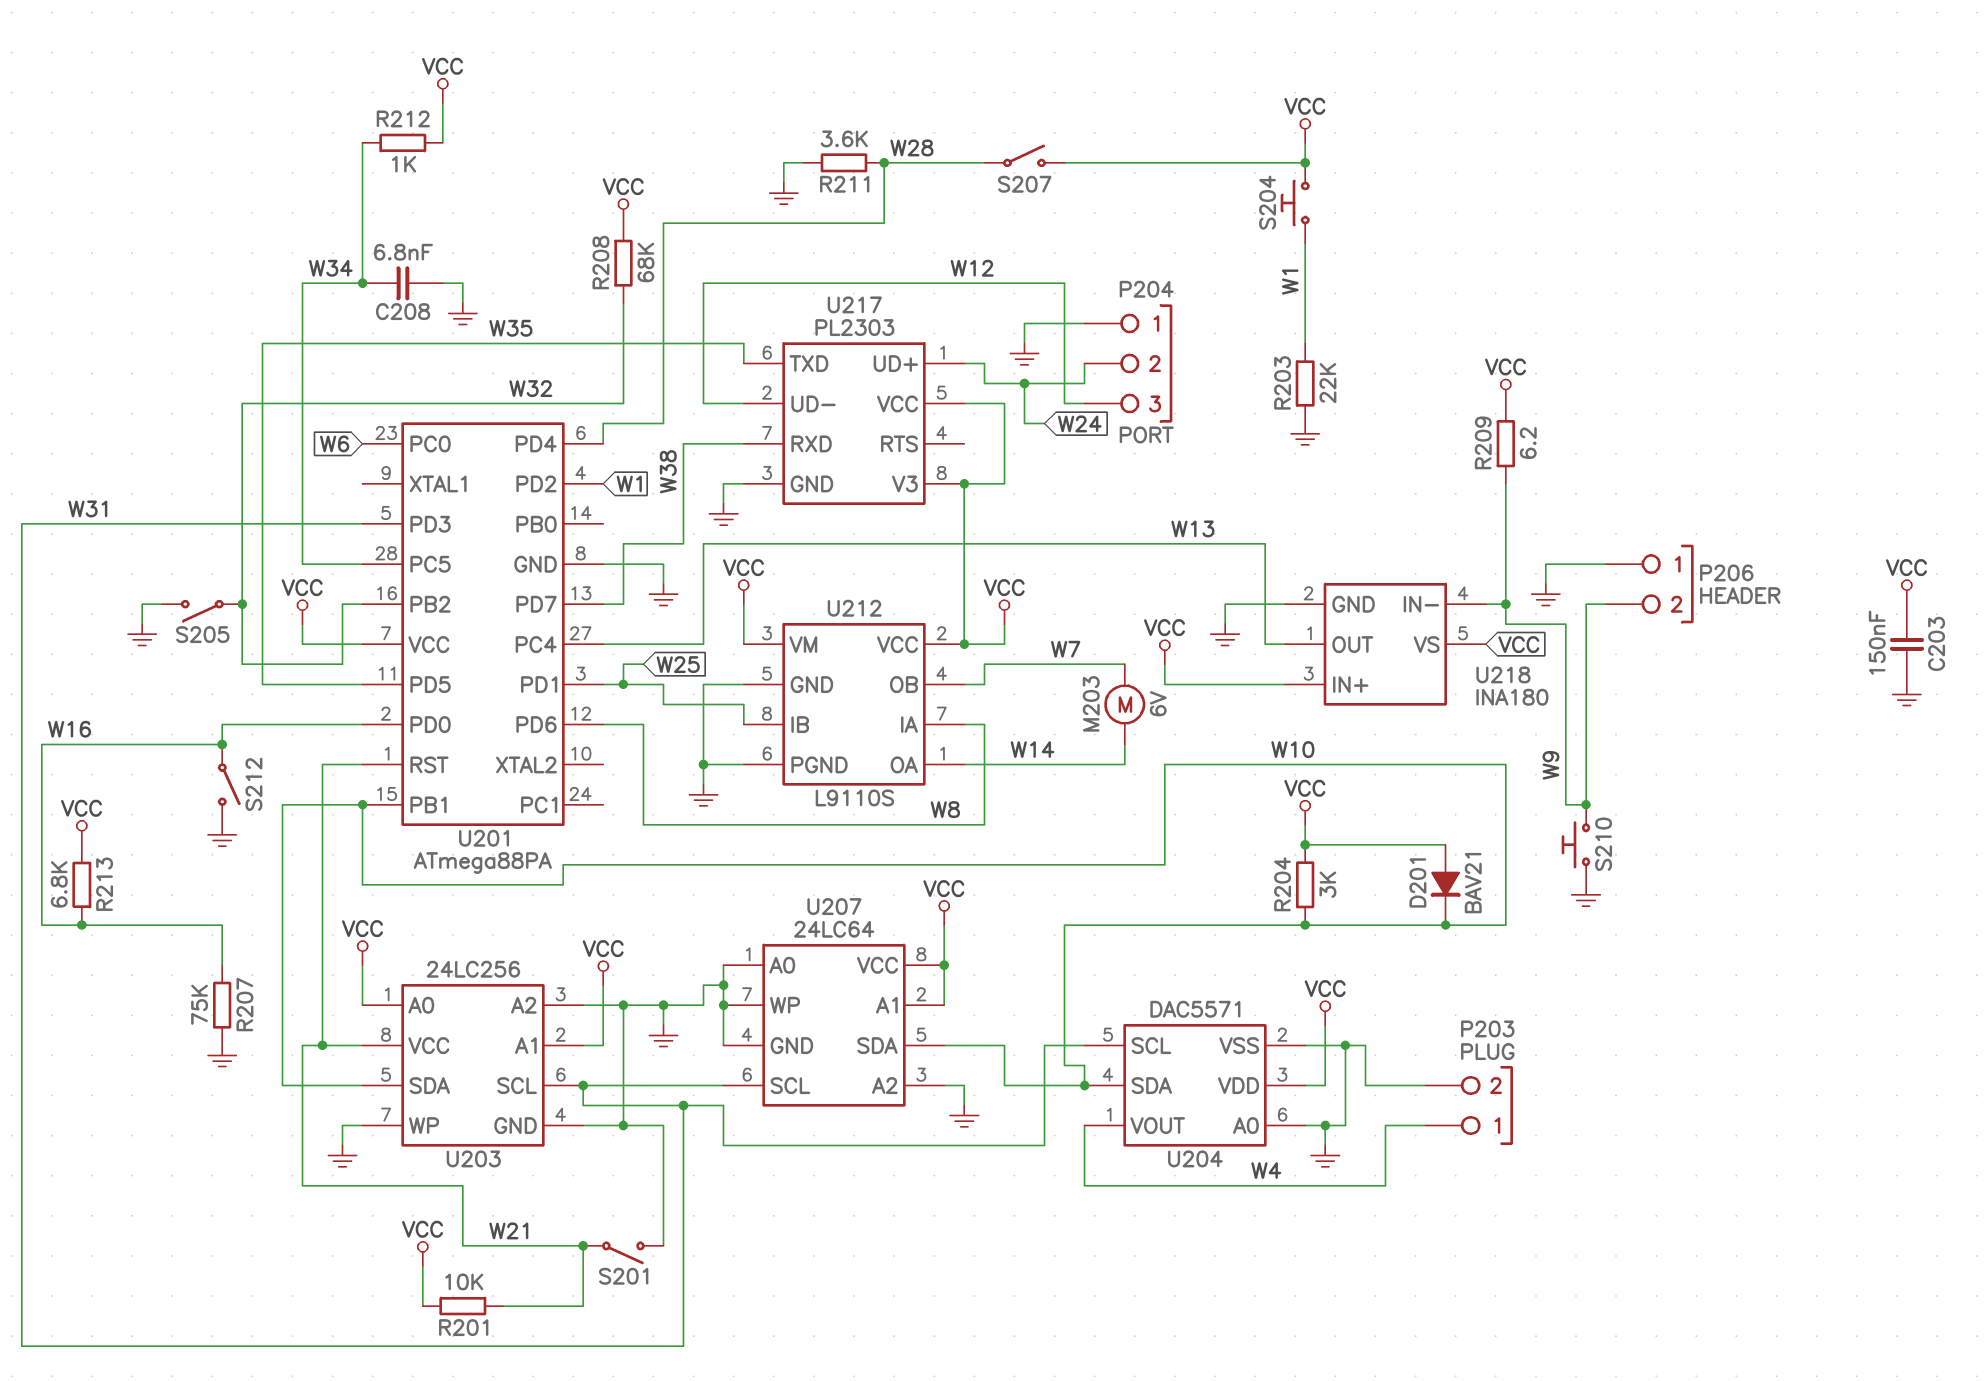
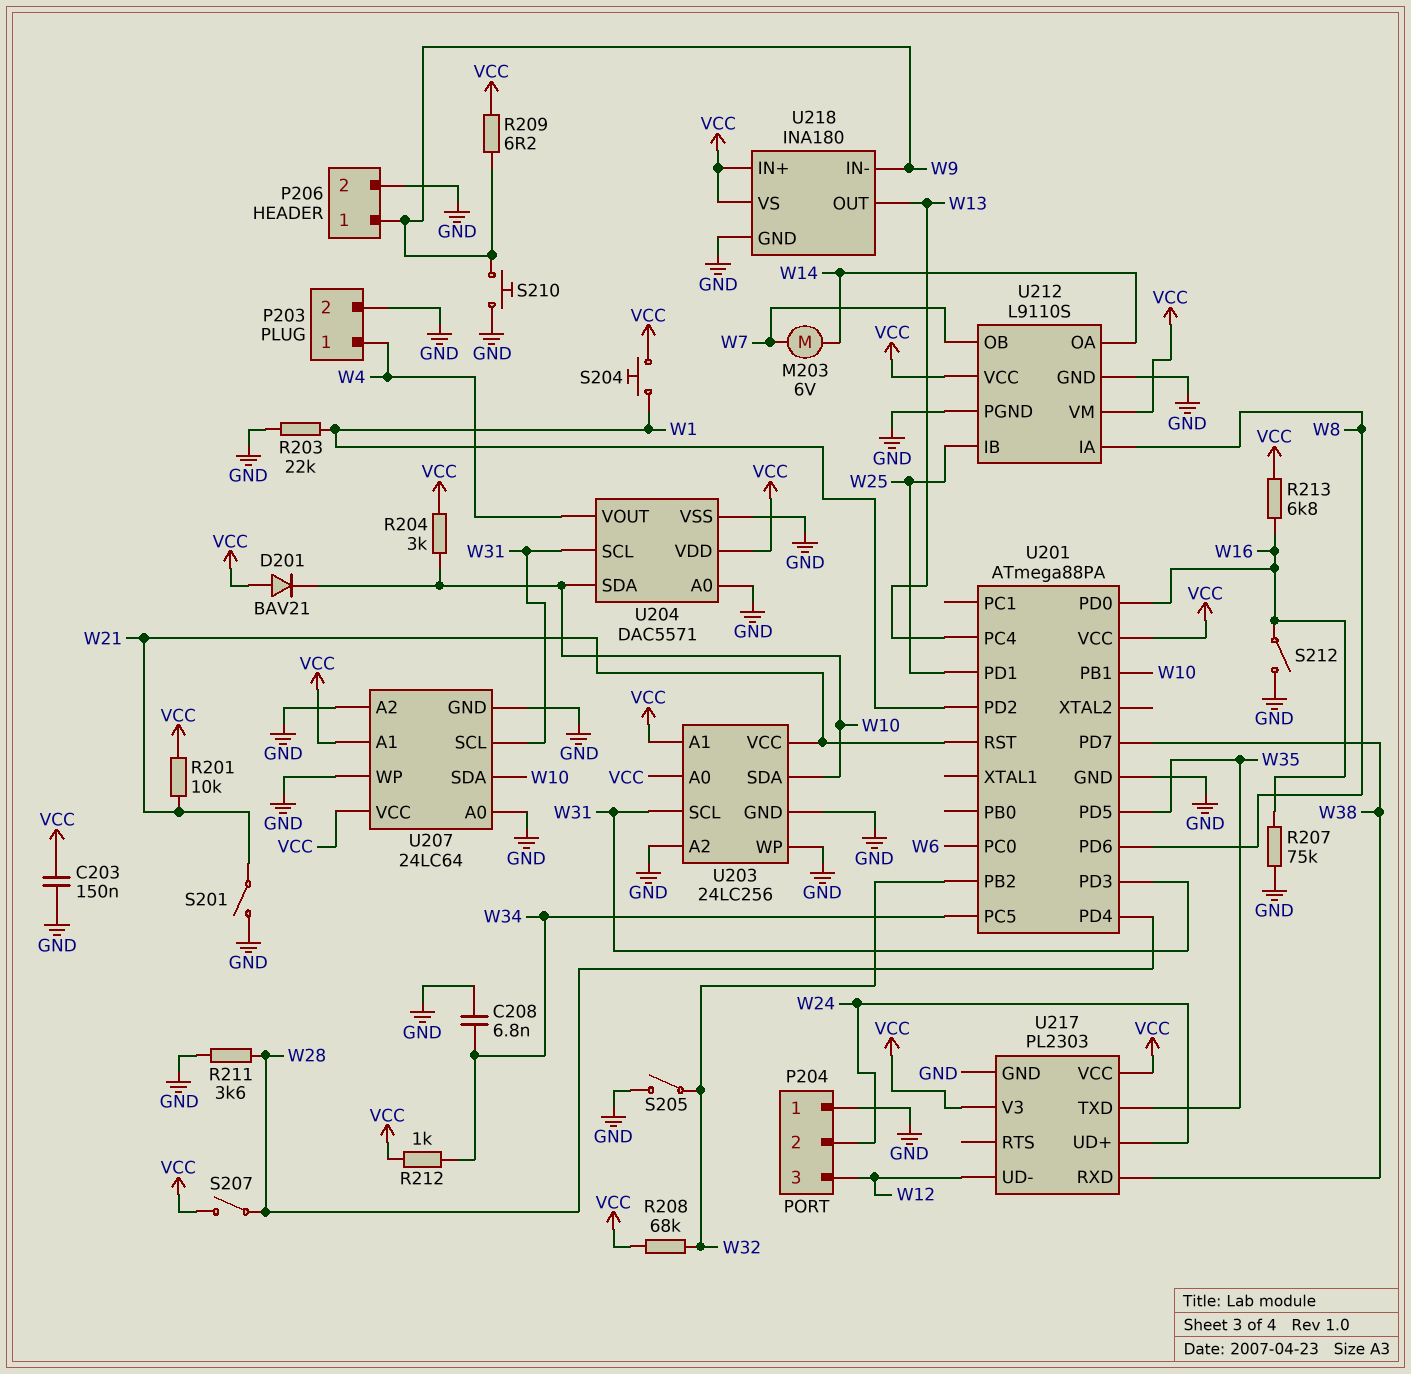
P206 pin 1: GND -> W9
P206 pin 2: W9 -> GND

